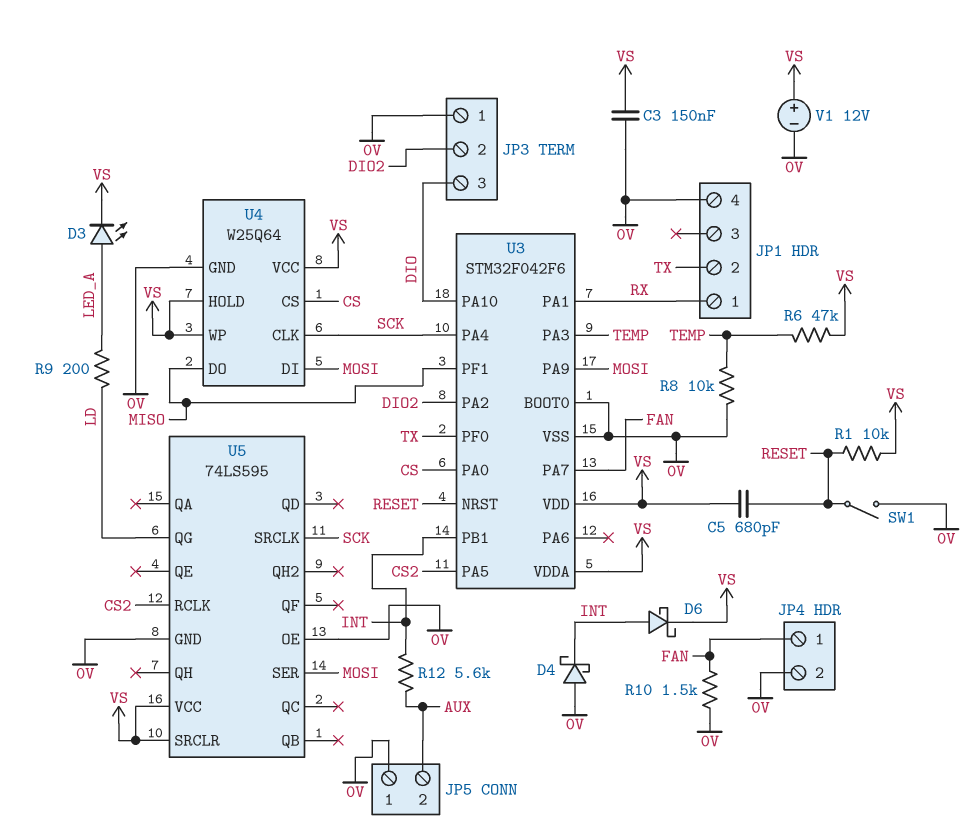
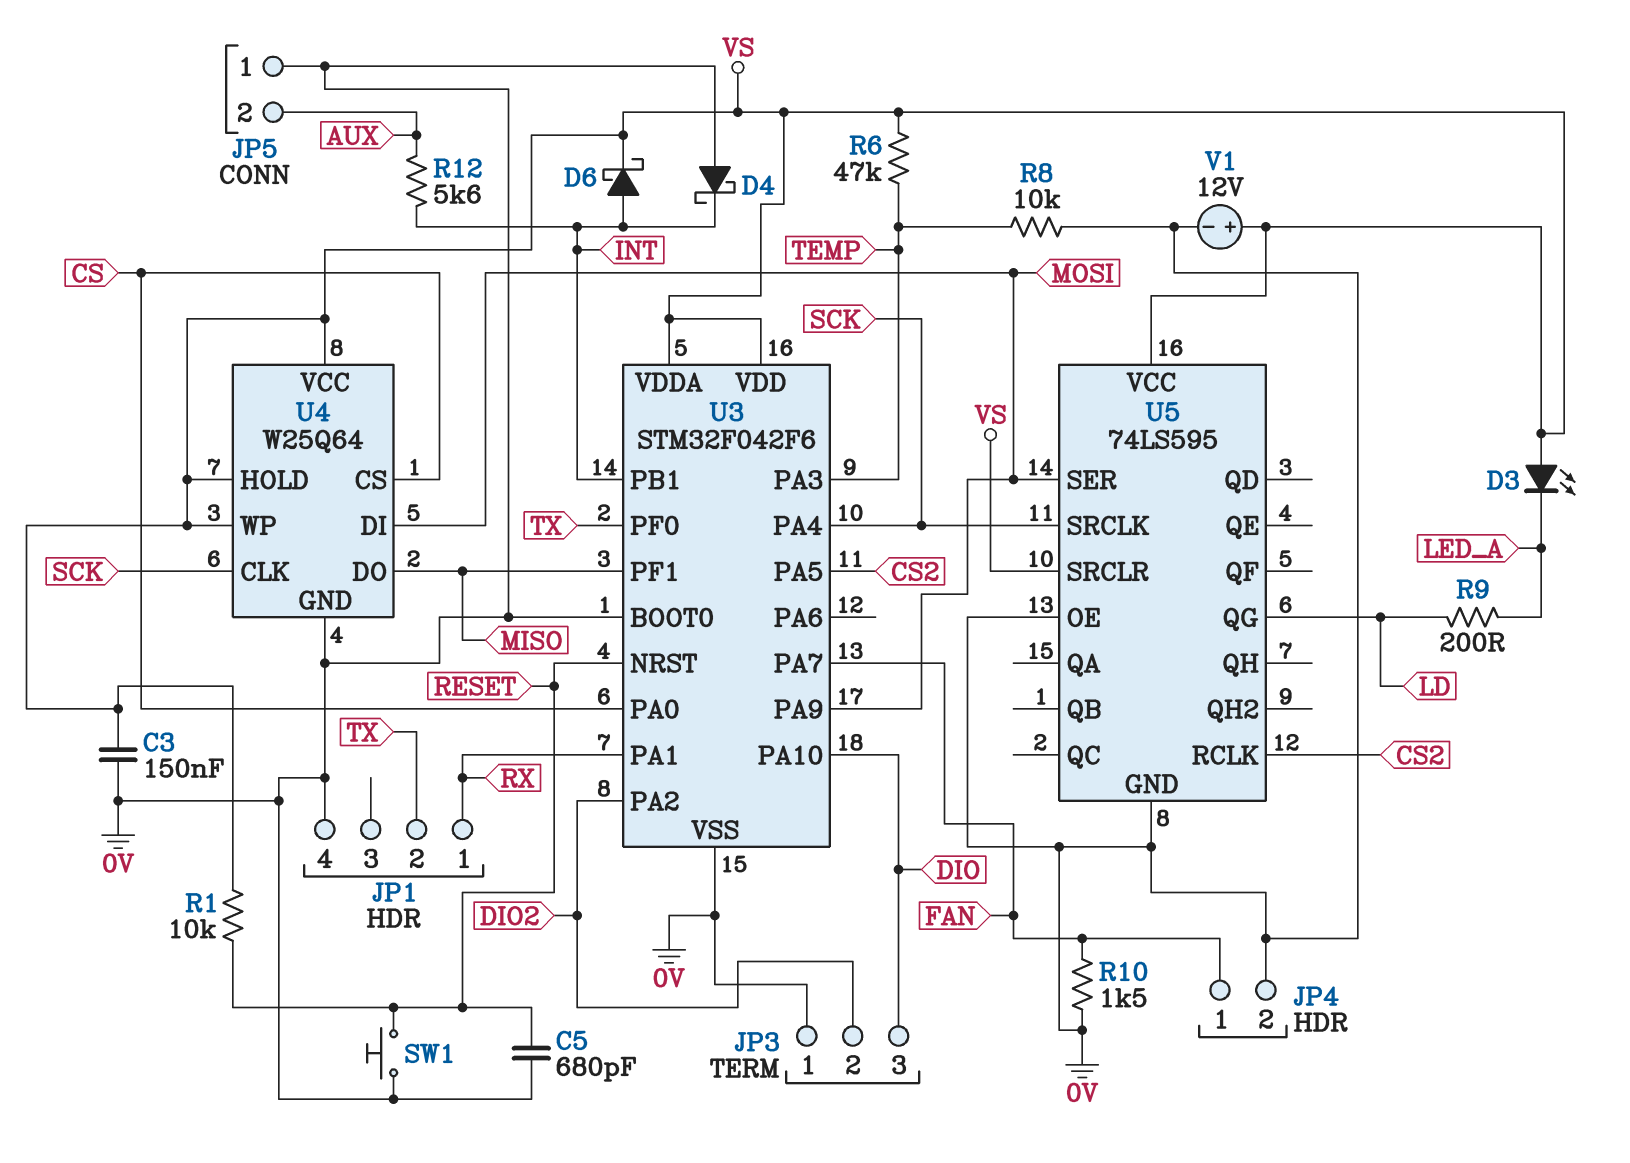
C5: 680pF (RESET, VS) -> 680pF (0V, RESET)
D3: LED (A LED_A, K VS) -> LED (A VS, K LED_A)
SW1: switch (0V, RESET) -> button (0V, RESET)

